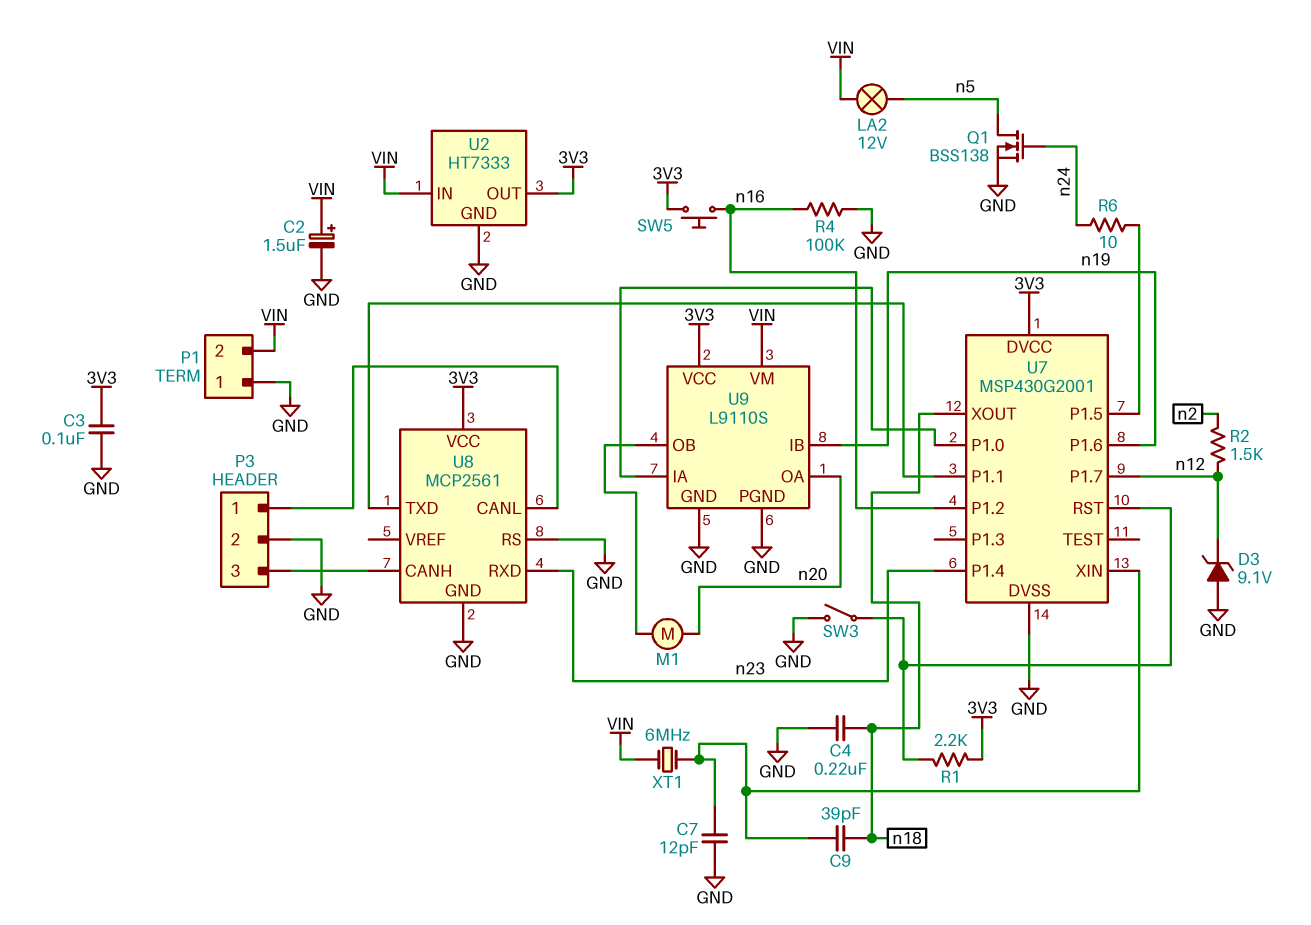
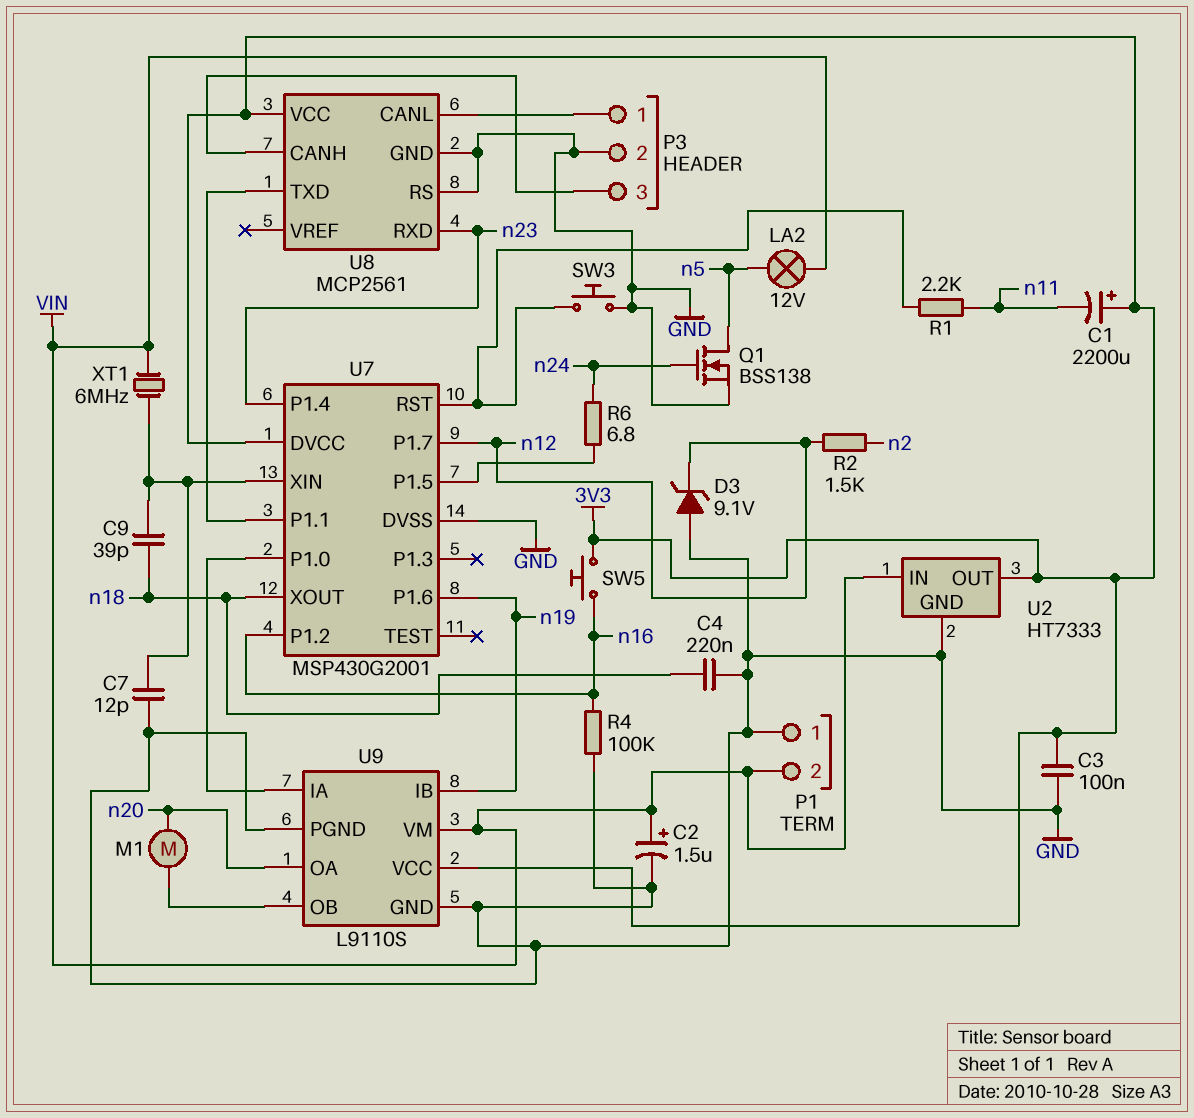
C1: none -> 2200uF (plus 3V3, minus n11)
R1: 2.2k (3V3, U7/RST) -> 2.2k (U7/RST, n11)
R6: 10 (U7/P1.5, n24) -> 6.8 (U7/P1.5, n24)
SW3: switch (GND, U7/RST) -> button (GND, U7/RST)

